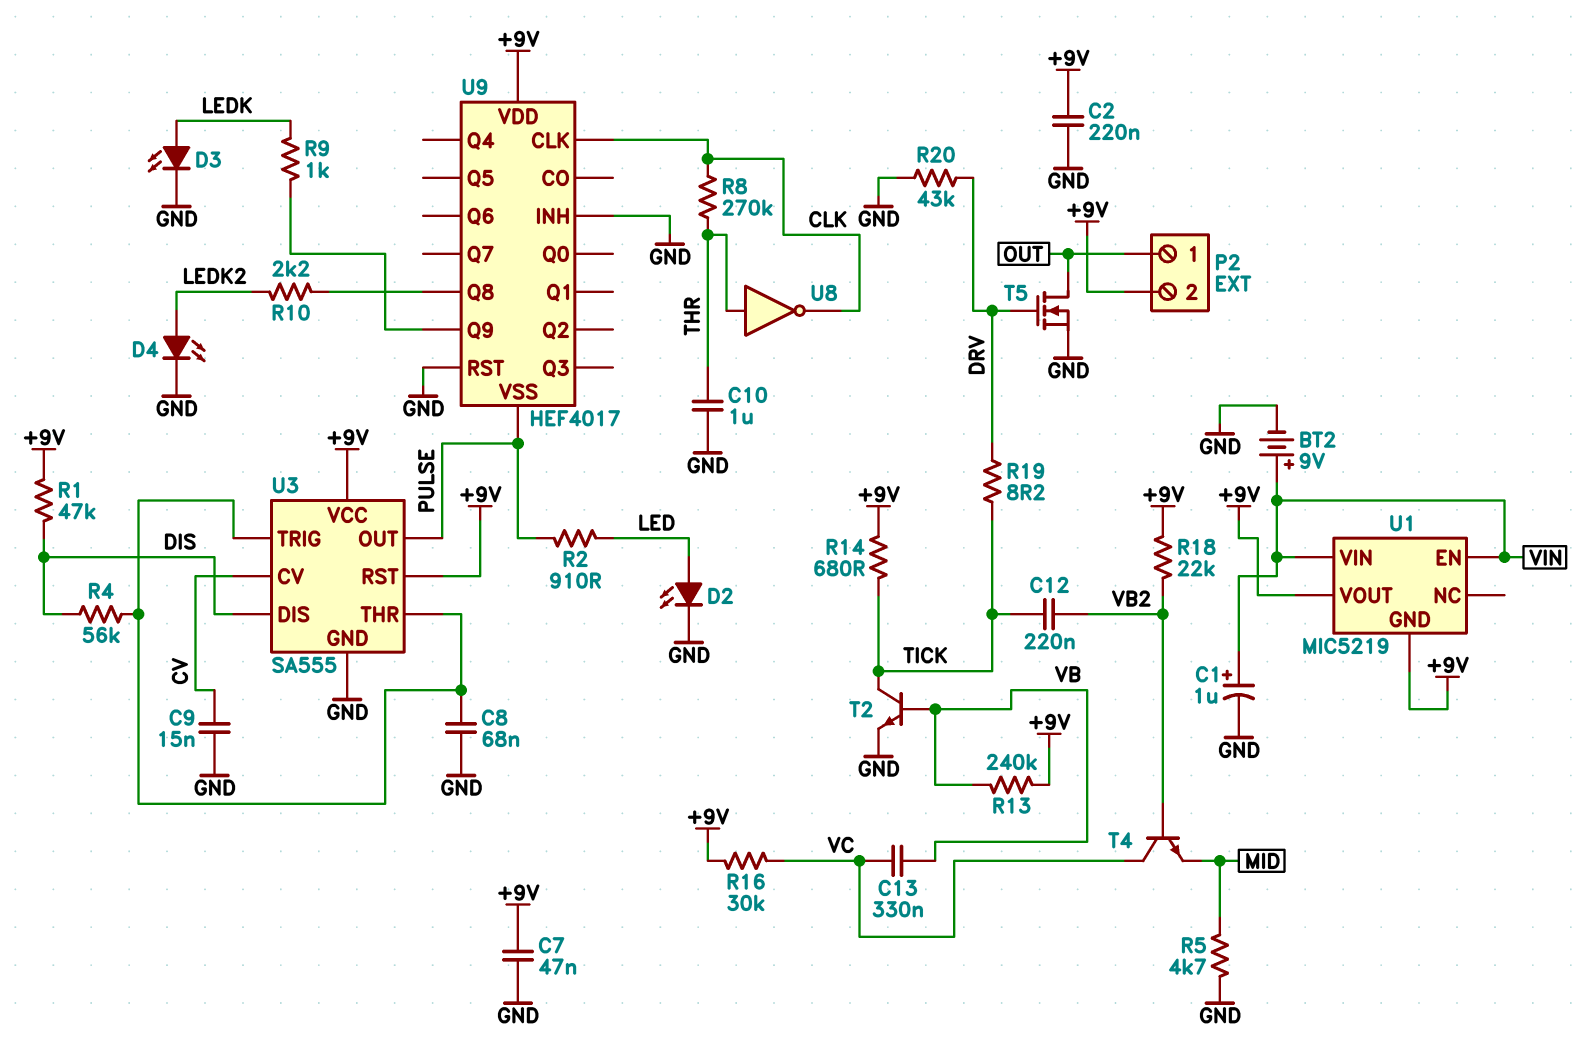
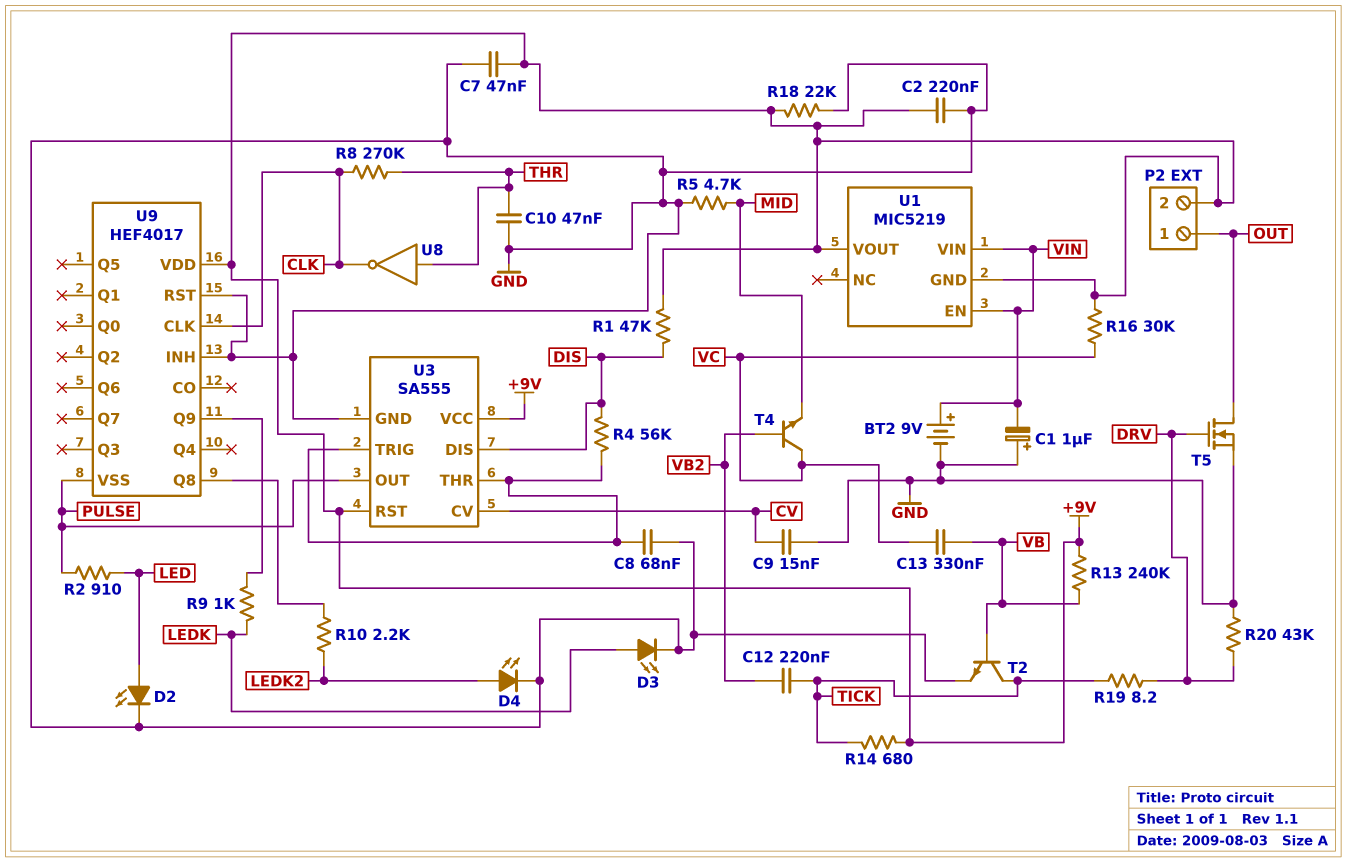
C1: 1uF (plus VIN, minus GND) -> 1uF (plus GND, minus VIN)
C10: 1uF (GND, THR) -> 47nF (GND, THR)
R18: 22k (+9V, VB2) -> 22k (+9V, GND)

